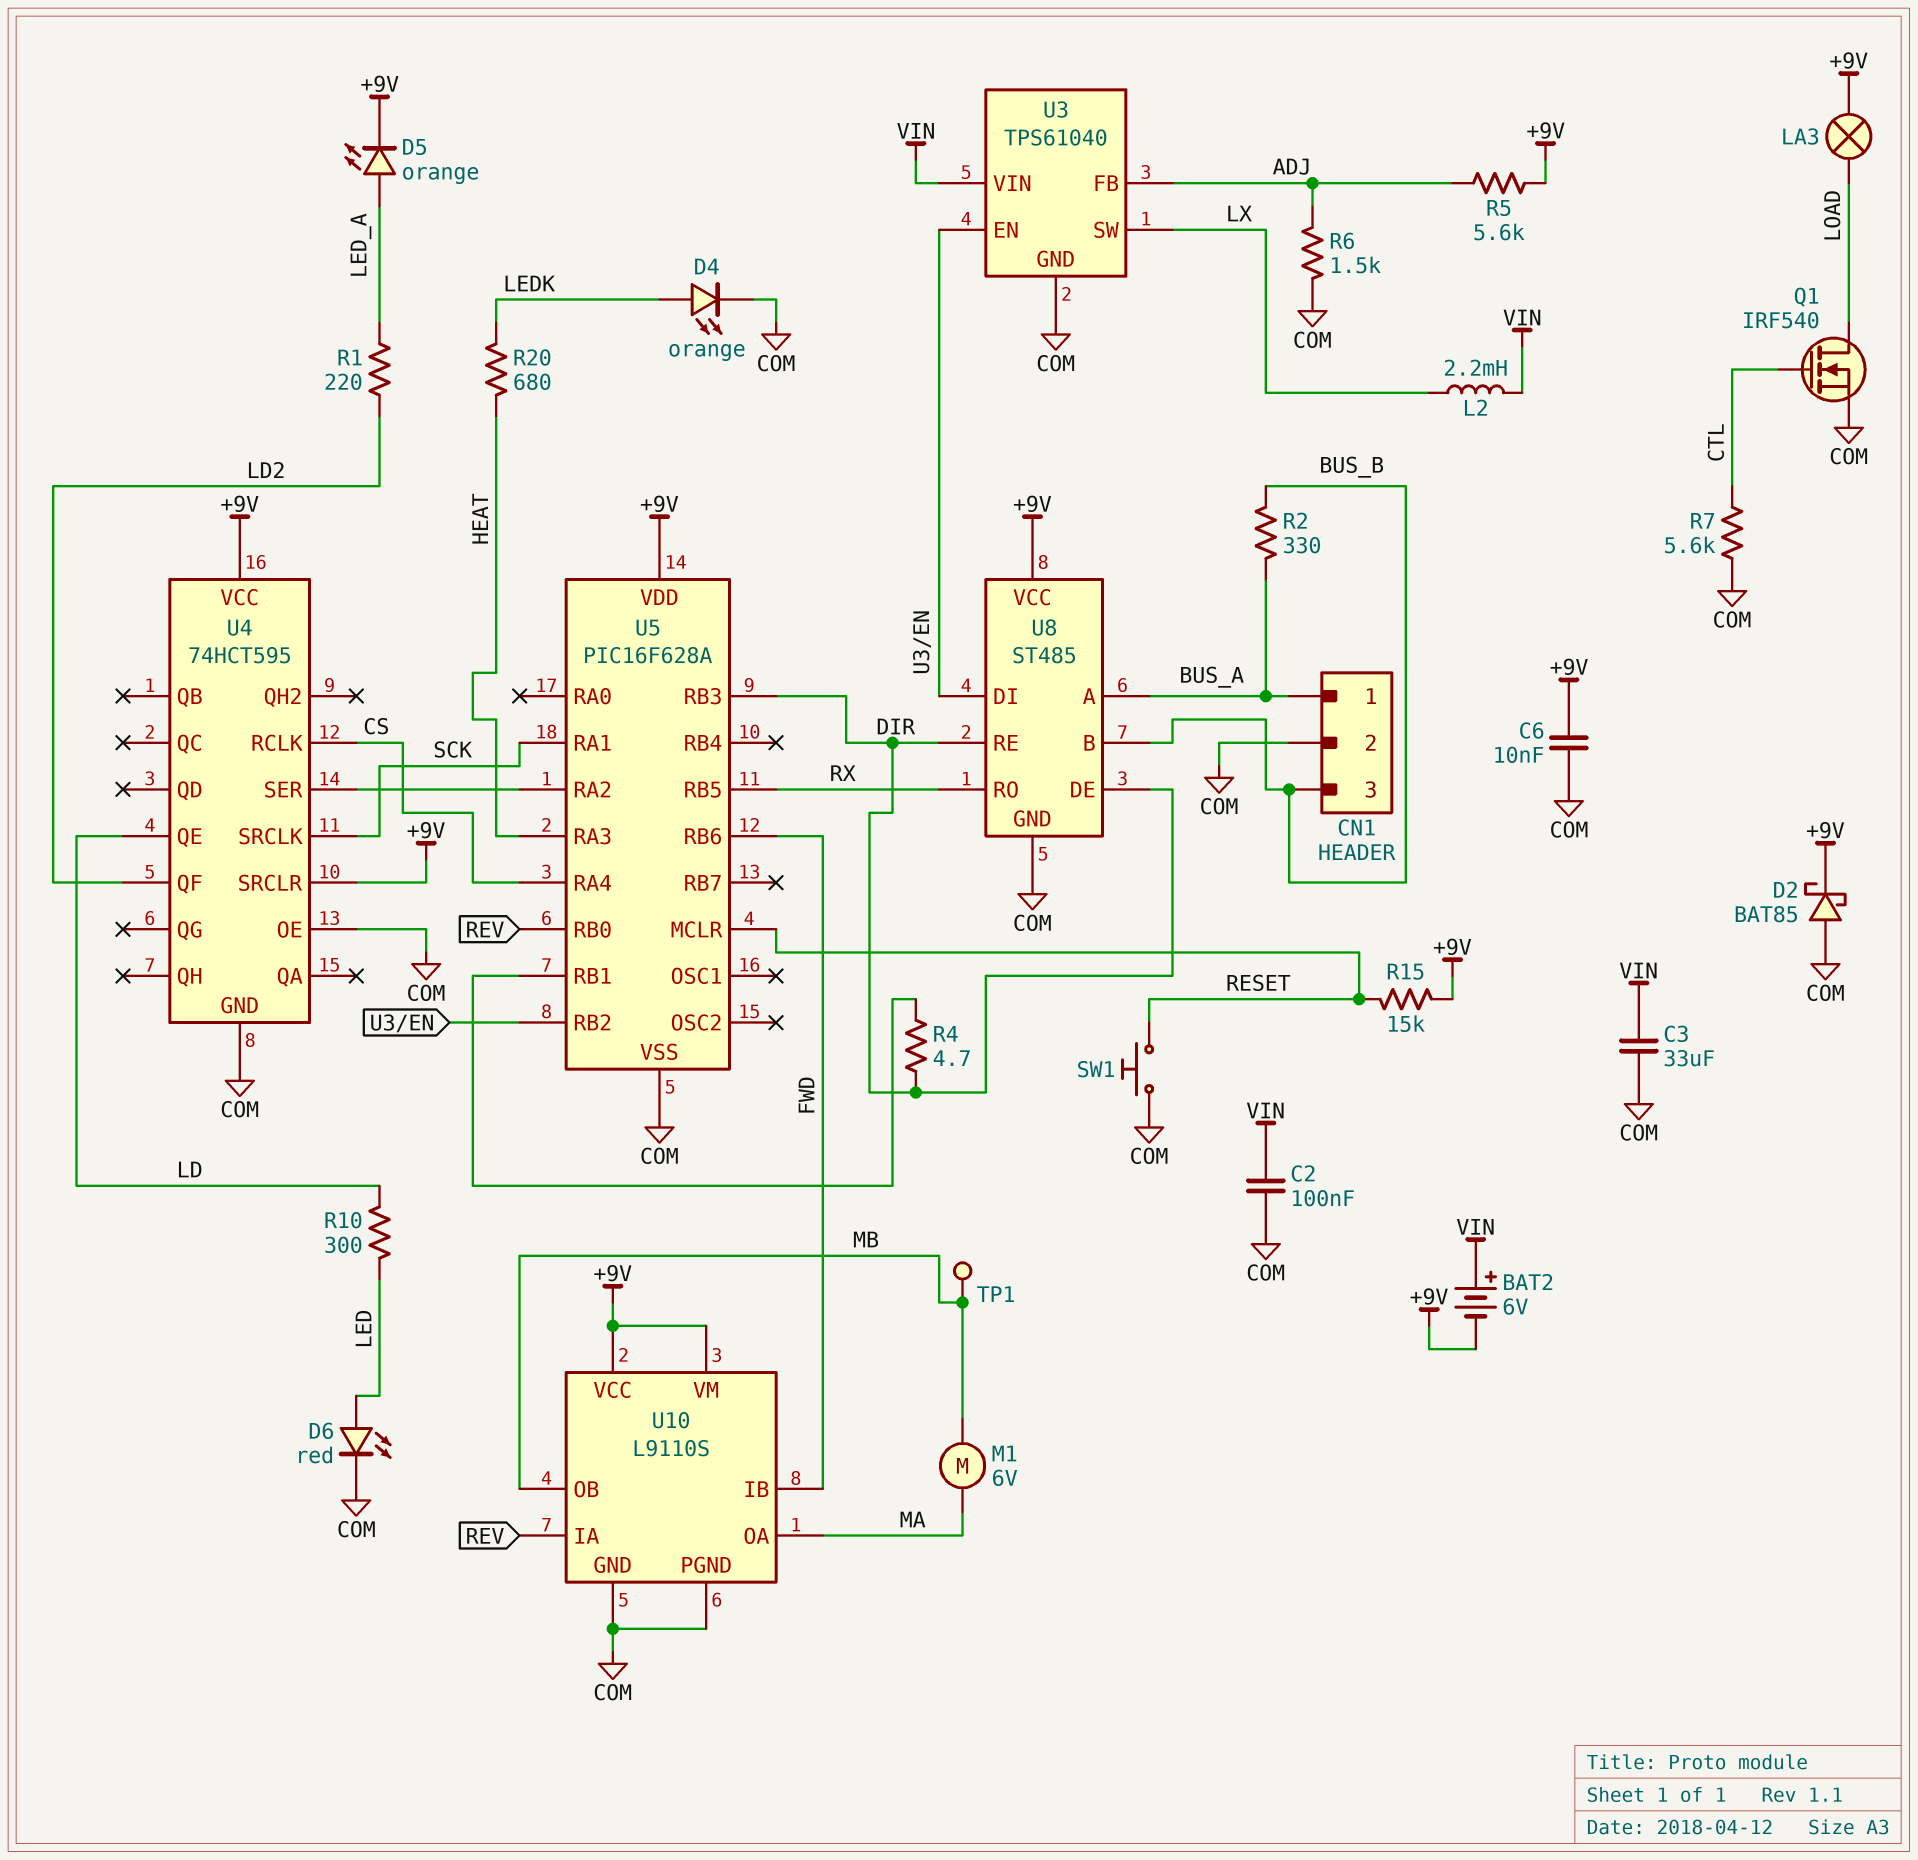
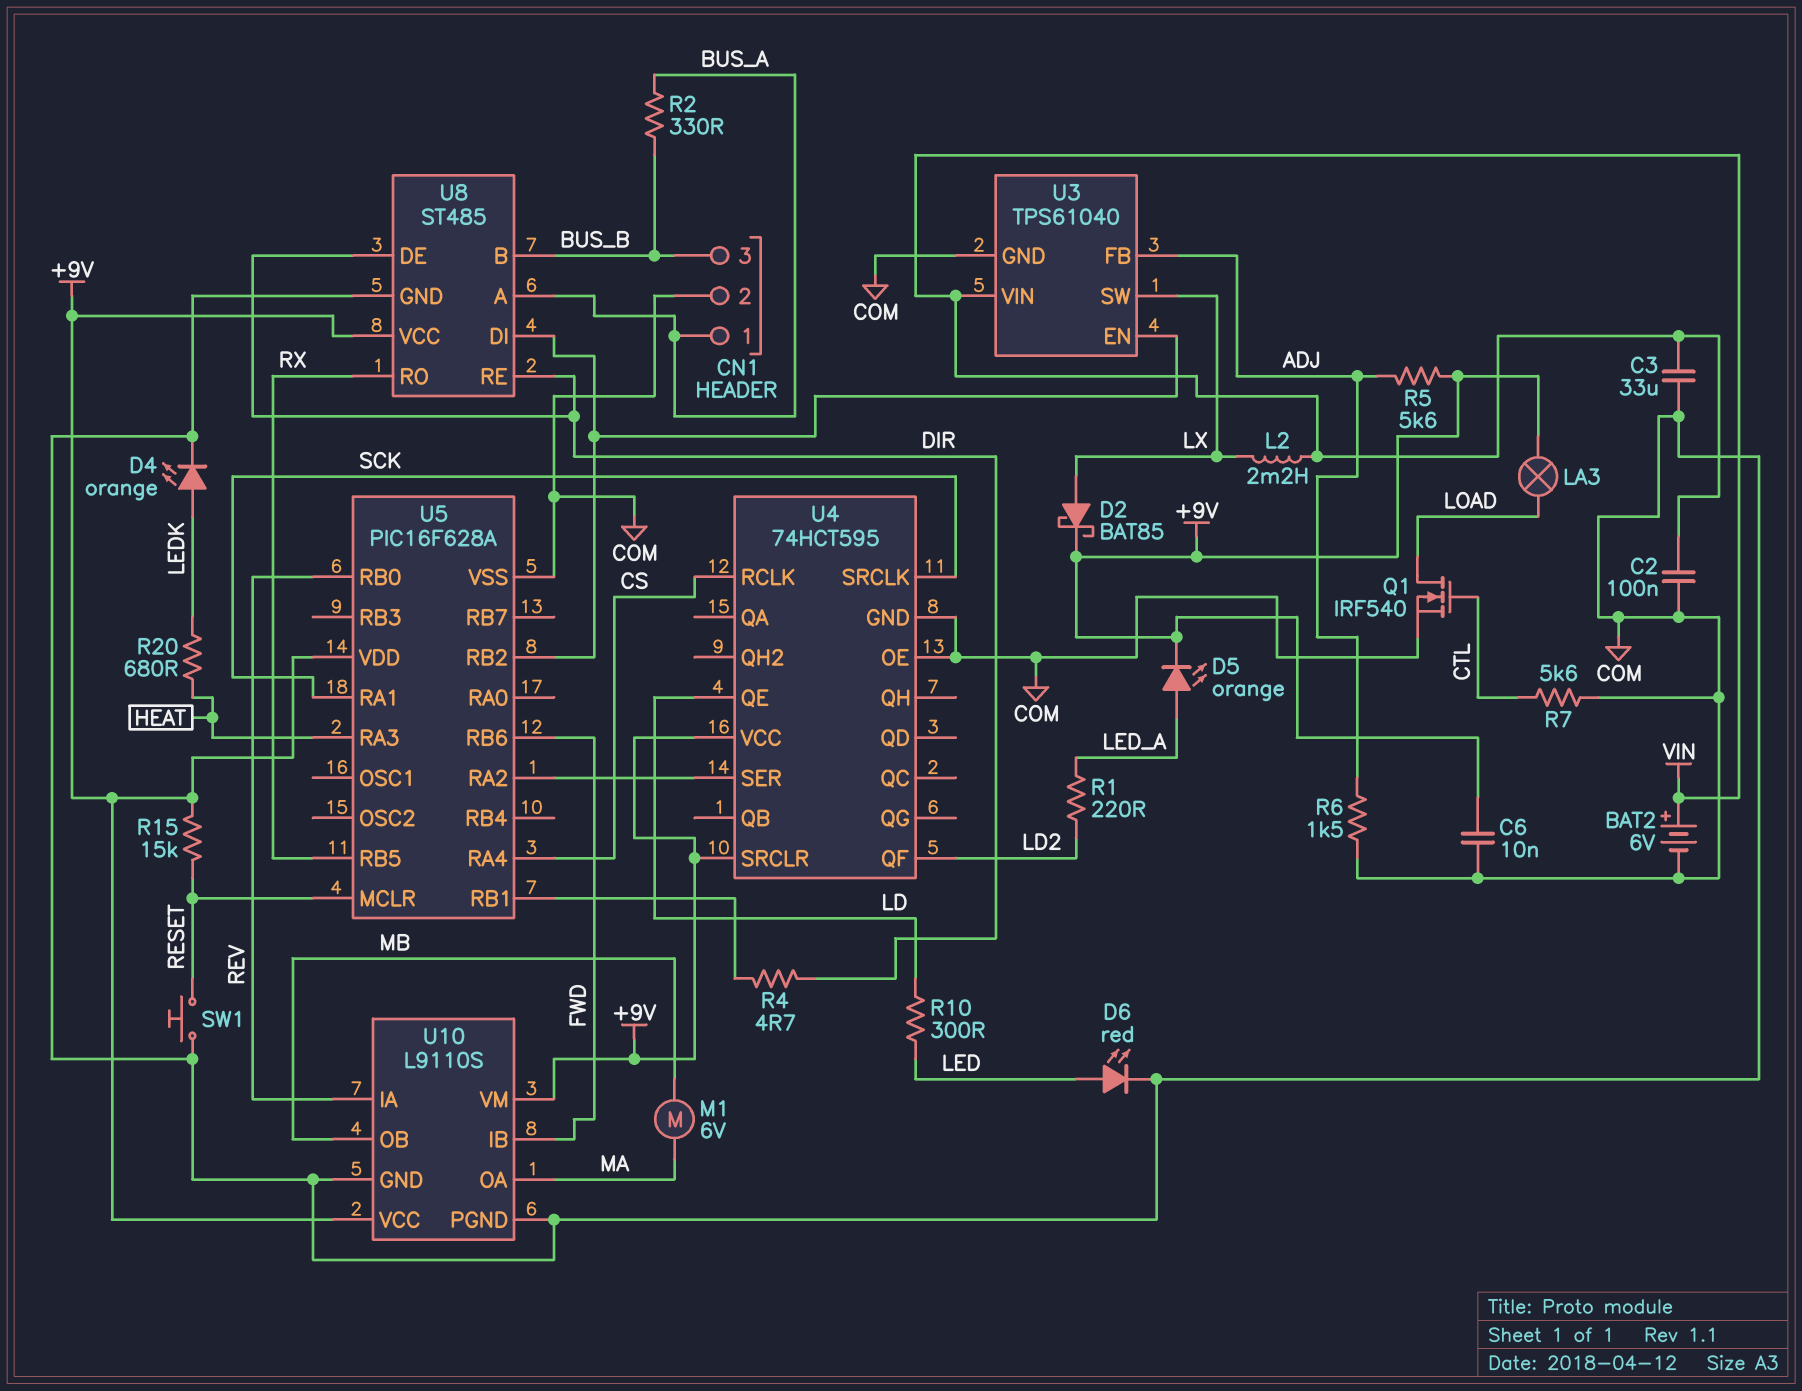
BAT2: 6V (plus VIN, minus +9V) -> 6V (plus VIN, minus COM)
D2: schottky BAT85 (A COM, K +9V) -> schottky BAT85 (A LX, K +9V)
TP1: test point (MB) -> none
U5 pin RB3: DIR -> none

